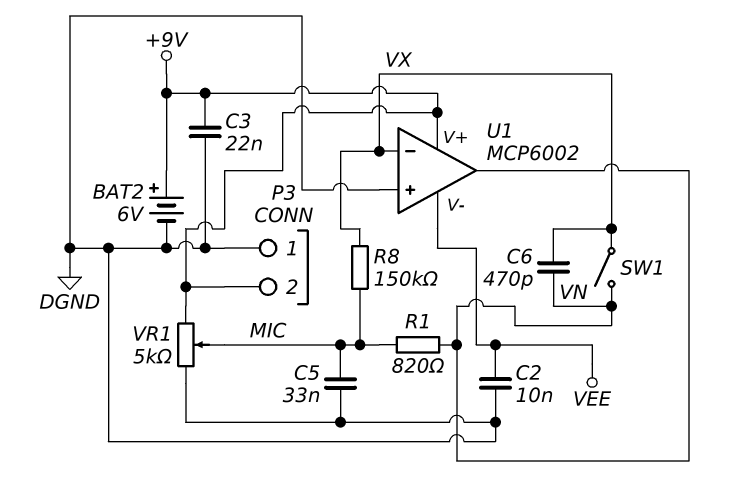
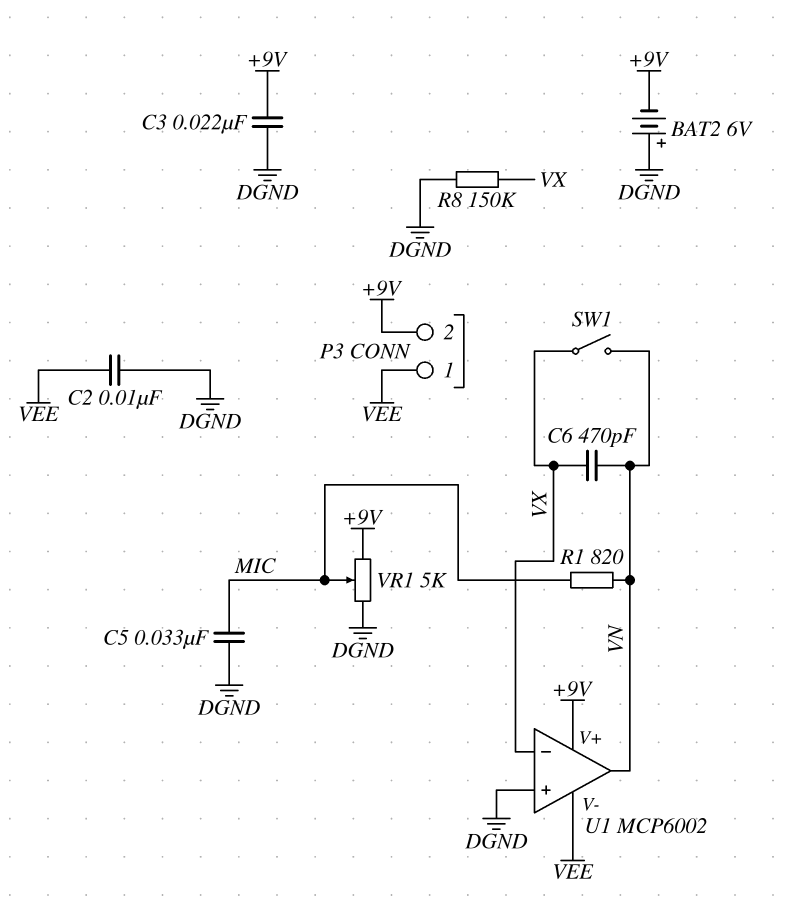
BAT2: 6V (plus +9V, minus DGND) -> 6V (plus DGND, minus +9V)
P3 pin 1: DGND -> VEE
R8: 150k (MIC, VX) -> 150k (DGND, VX)

